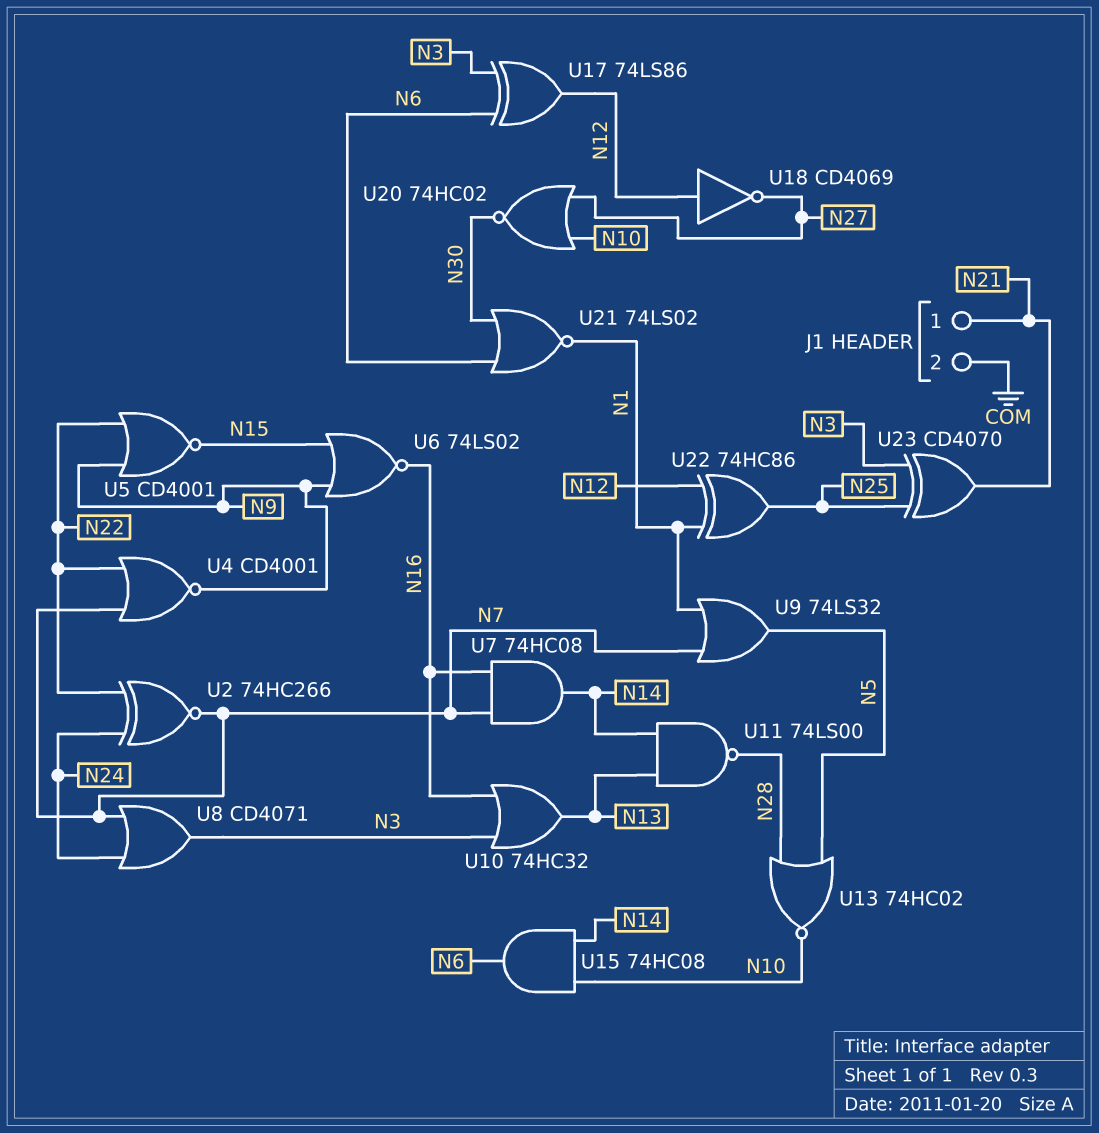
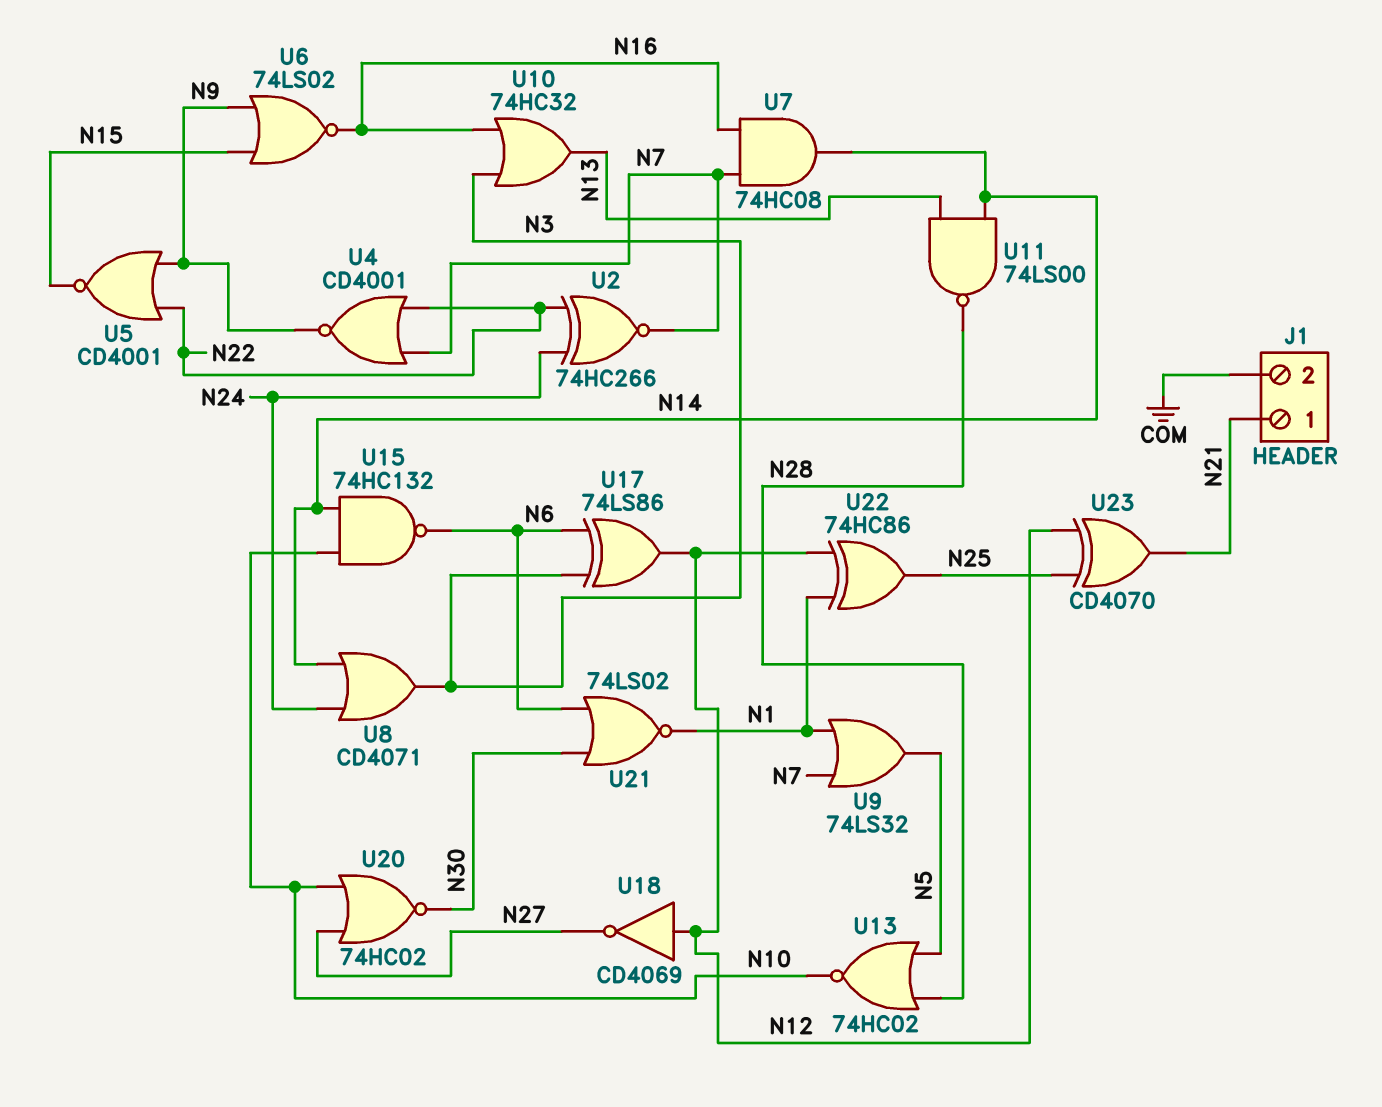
U8: OR CD4071 (in N7, in N24, out N3) -> OR CD4071 (in N14, in N24, out N3)
U15: AND 74HC08 (in N10, in N14, out N6) -> NAND 74HC132 (in N10, in N14, out N6)
U23: XOR CD4070 (in N3, in N25, out N21) -> XOR CD4070 (in N12, in N25, out N21)

